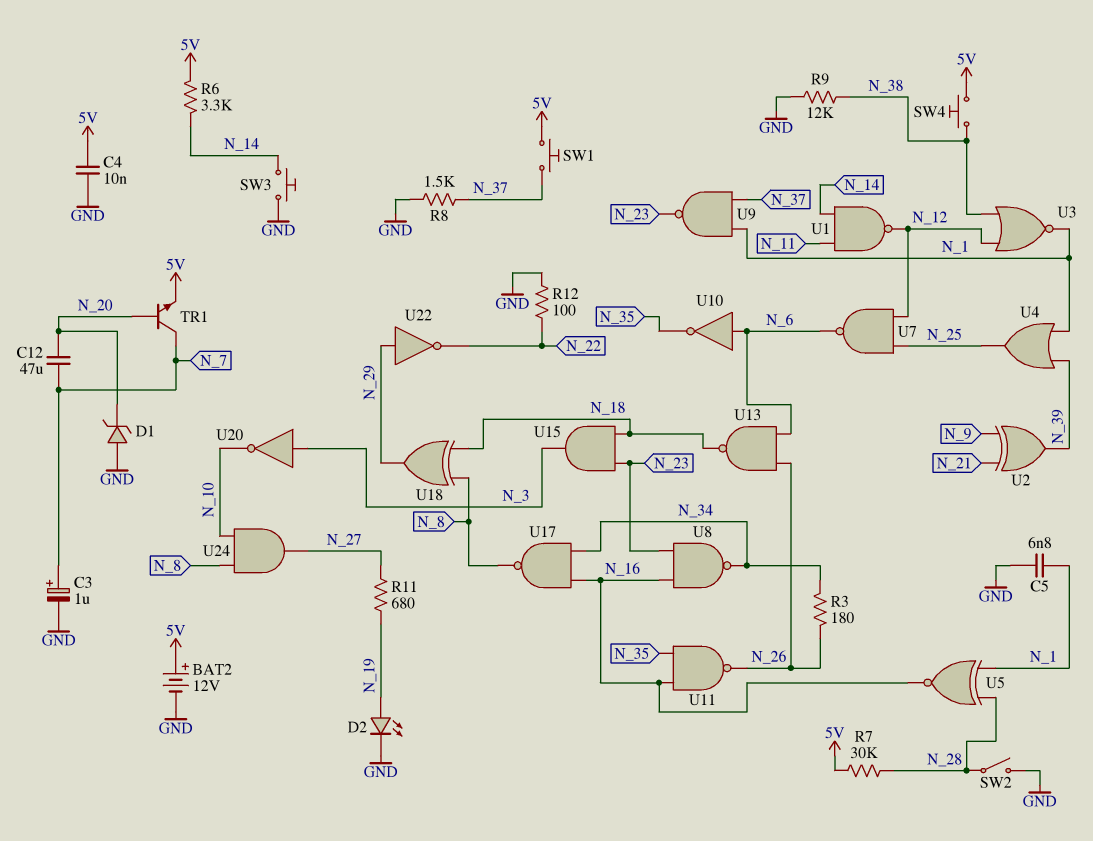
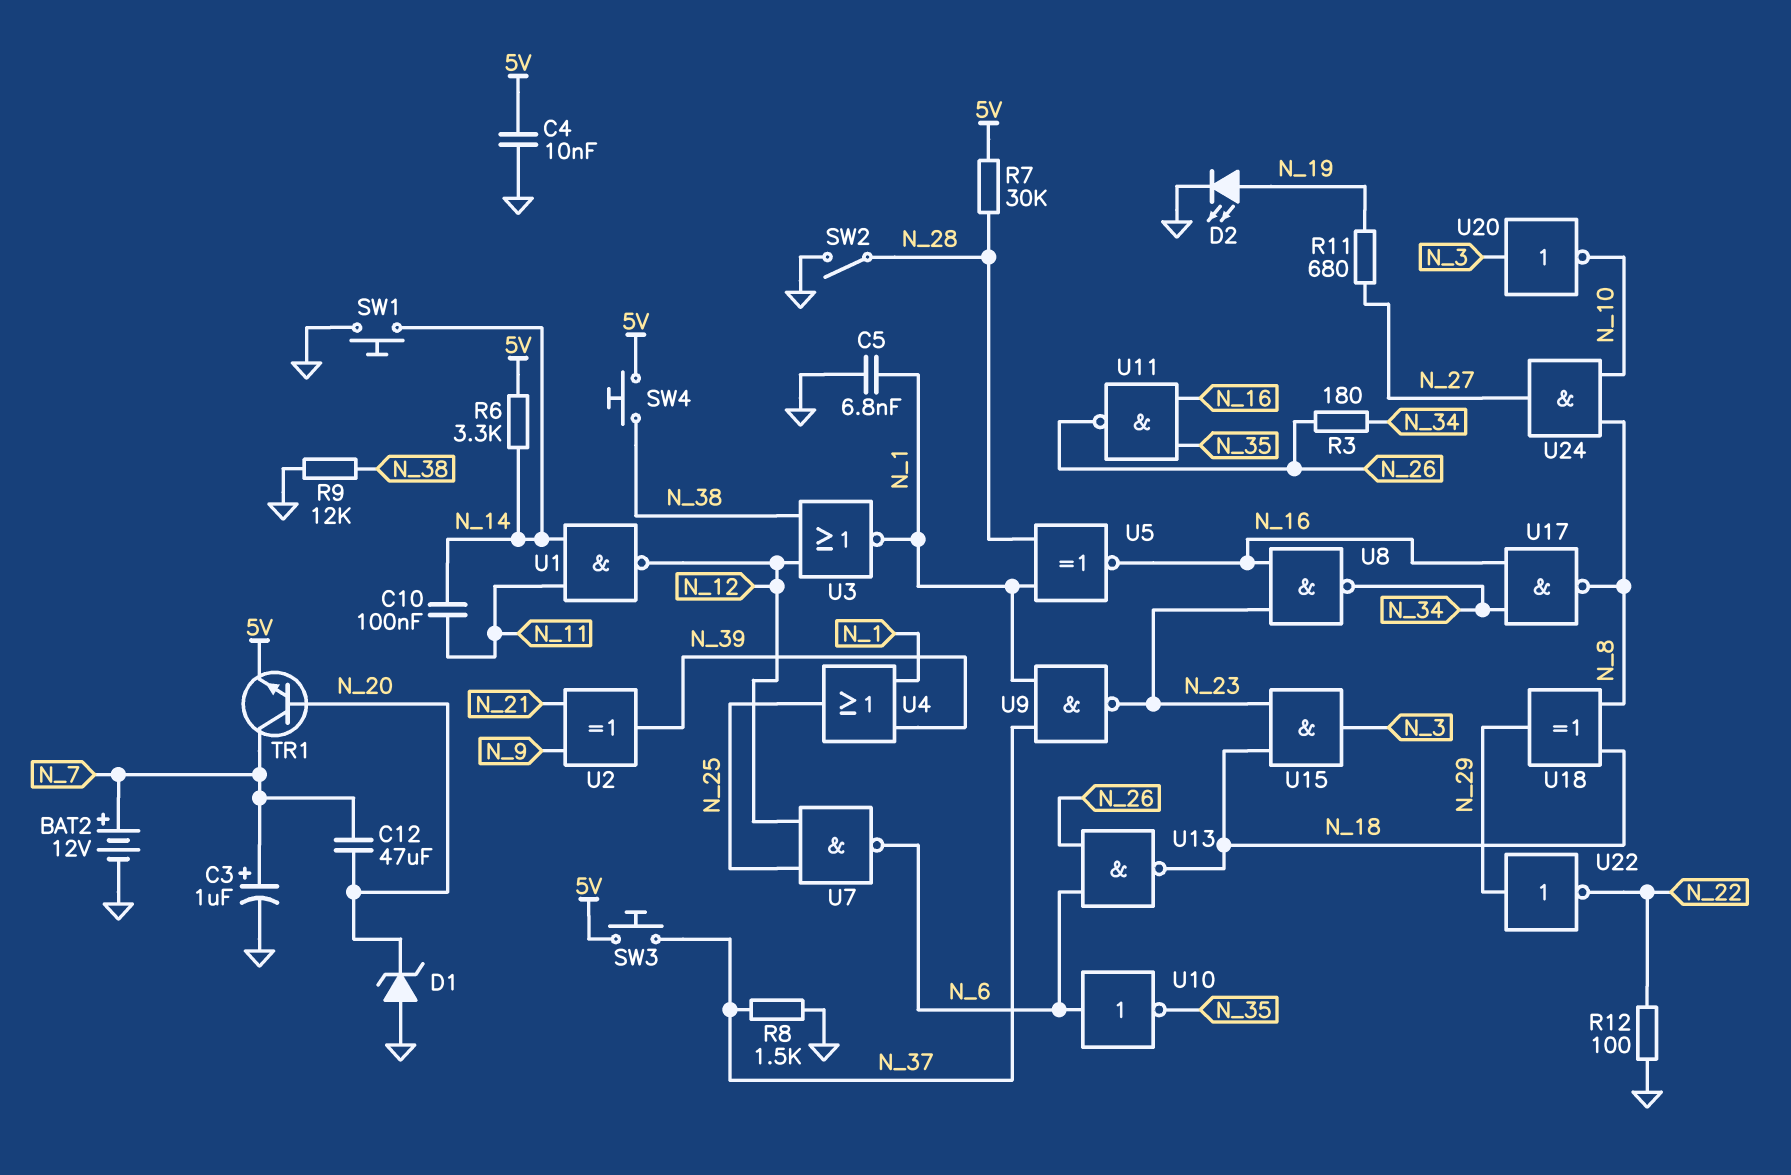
BAT2: 12V (plus 5V, minus GND) -> 12V (plus N_7, minus GND)
C10: none -> 100nF (N_11, N_14)
SW1: button (5V, N_37) -> button (GND, N_14)
SW3: button (GND, N_14) -> button (5V, N_37)

